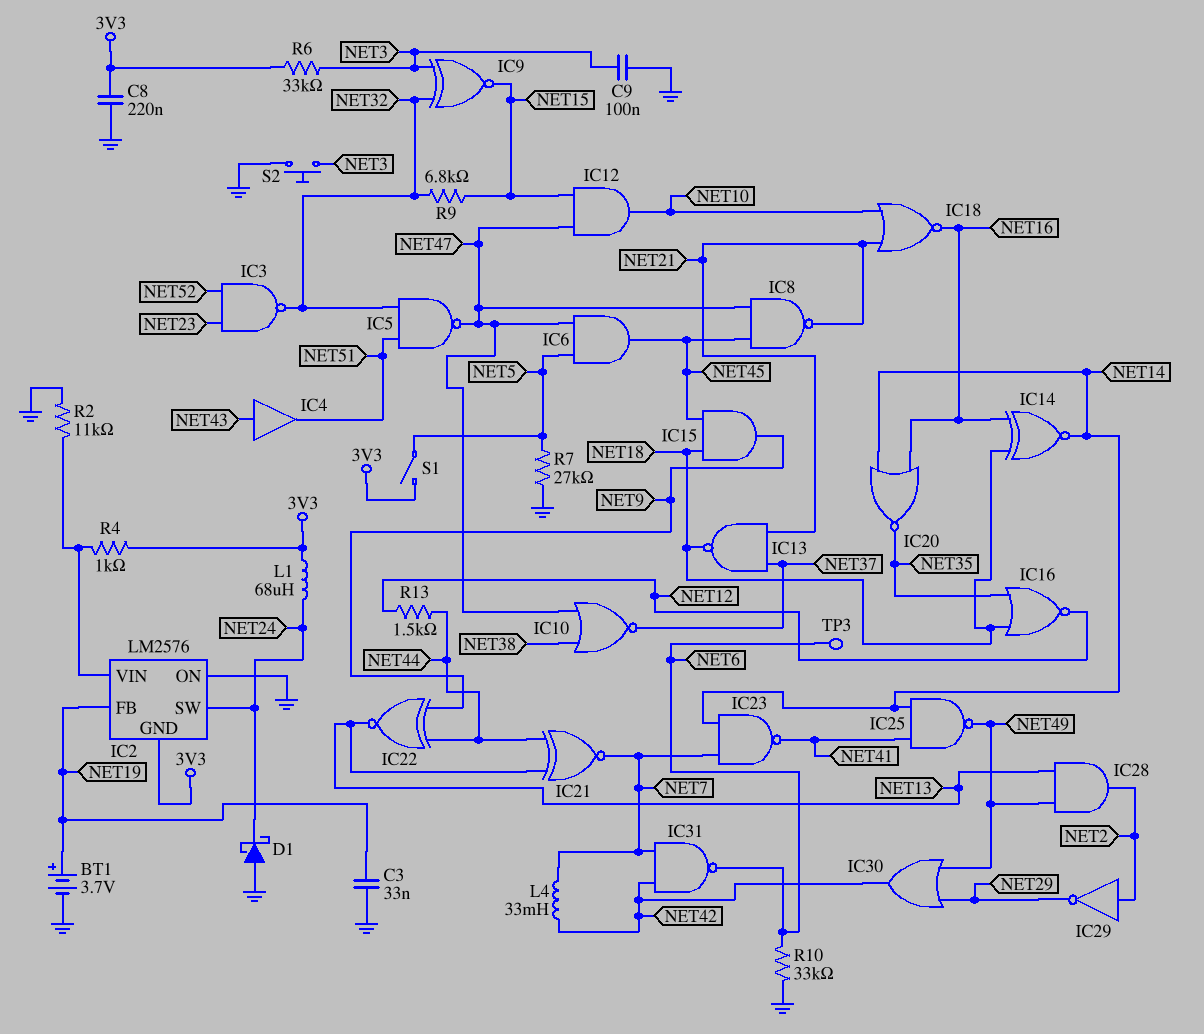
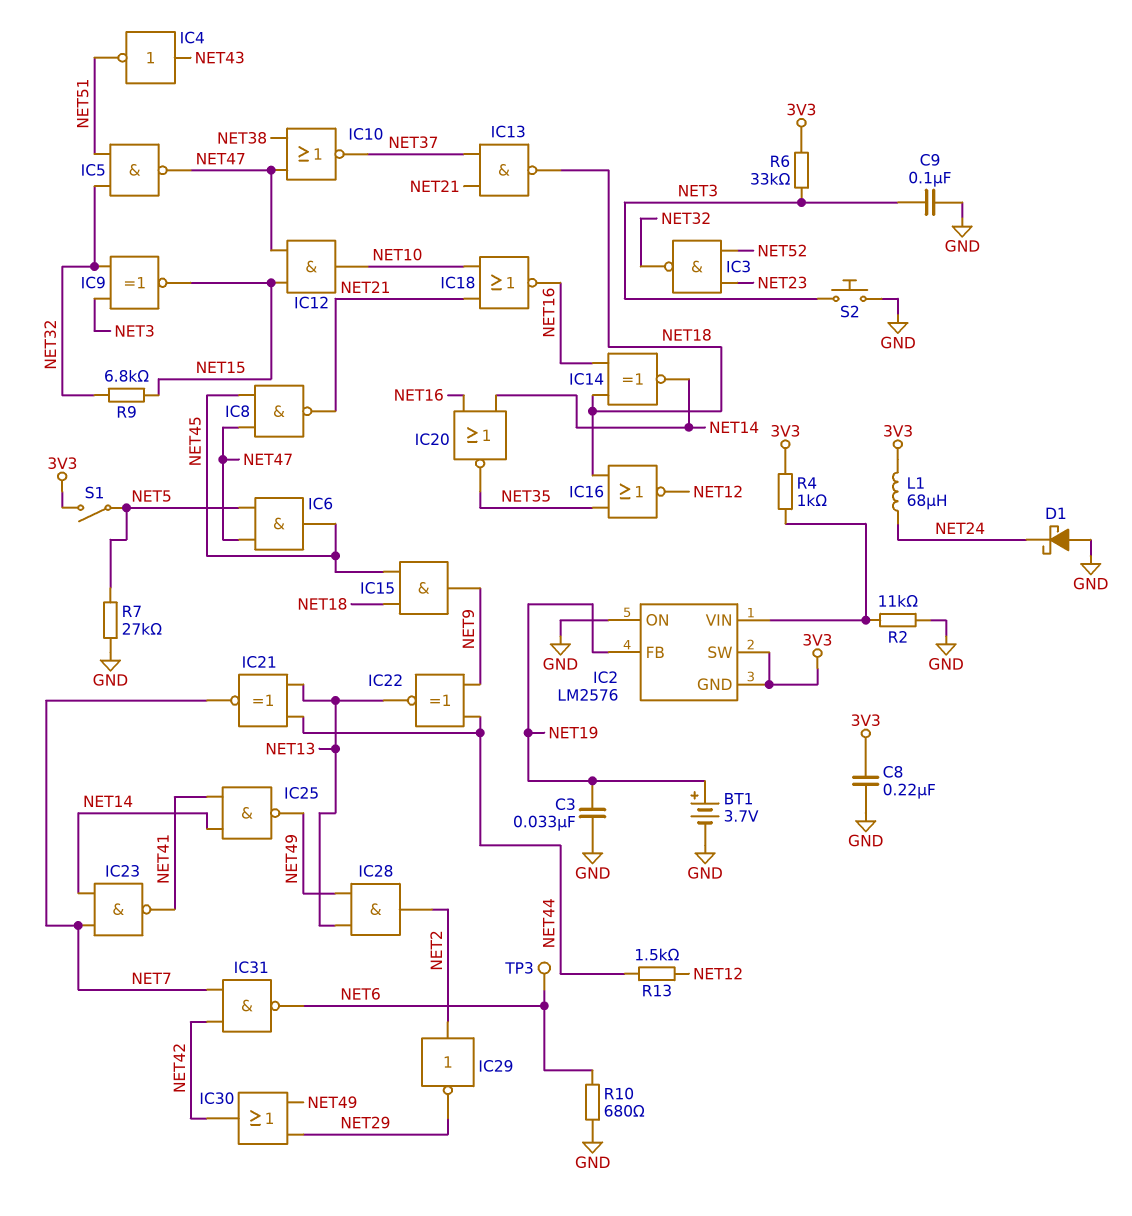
IC2 pin SW: NET24 -> 3V3
IC4: buffer (in NET43, out NET51) -> NOT (in NET43, out NET51)
L4: 33mH (NET7, NET42) -> none
R10: 33k (GND, NET6) -> 680 (GND, NET6)

